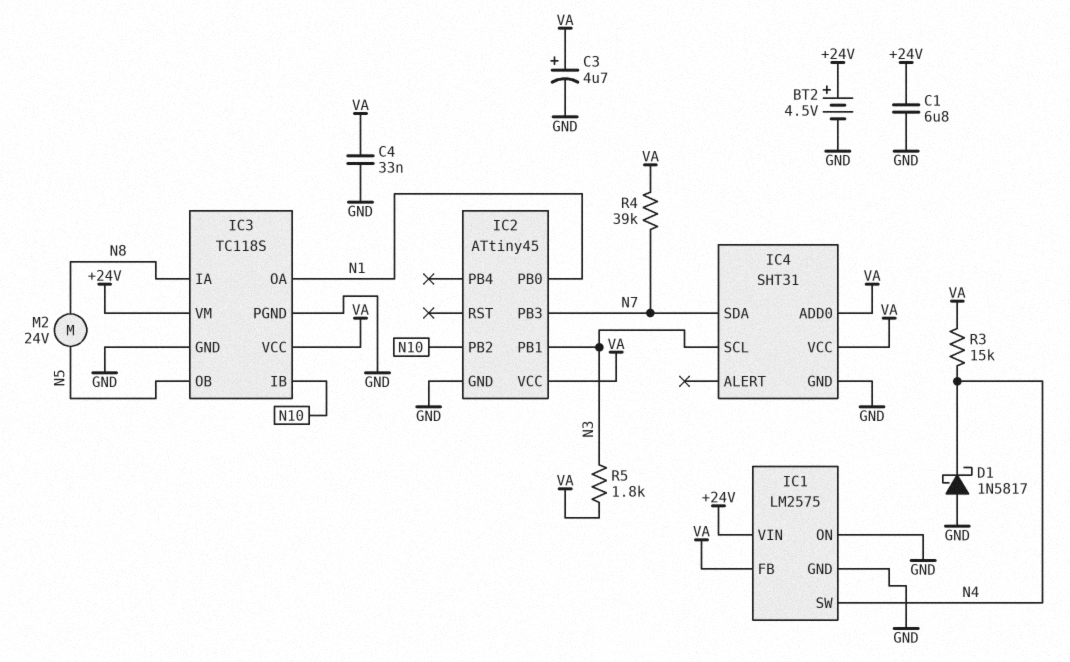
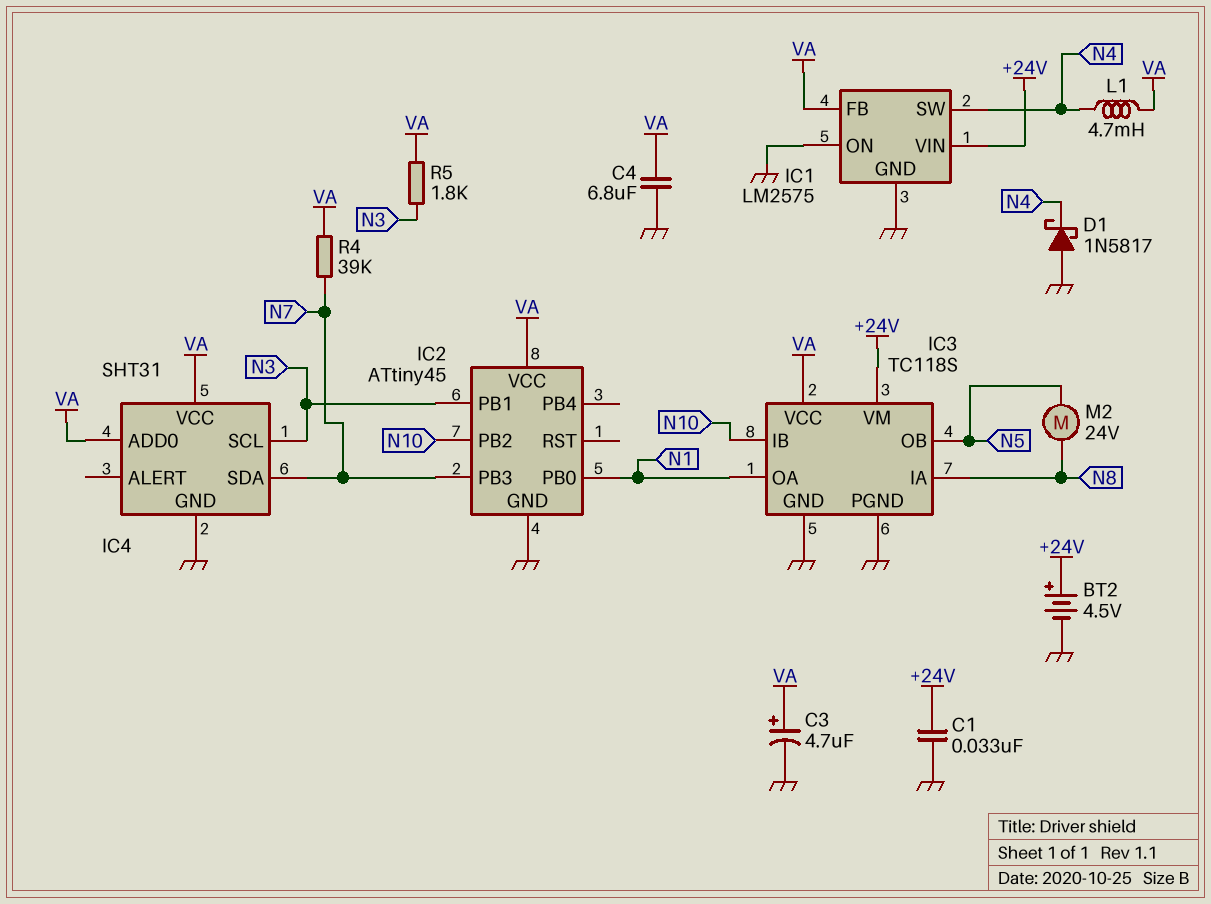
C1: 6.8uF (+24V, GND) -> 33nF (+24V, GND)
C4: 33nF (GND, VA) -> 6.8uF (GND, VA)
L1: none -> 4.7mH (N4, VA)
R3: 15k (N4, VA) -> none

